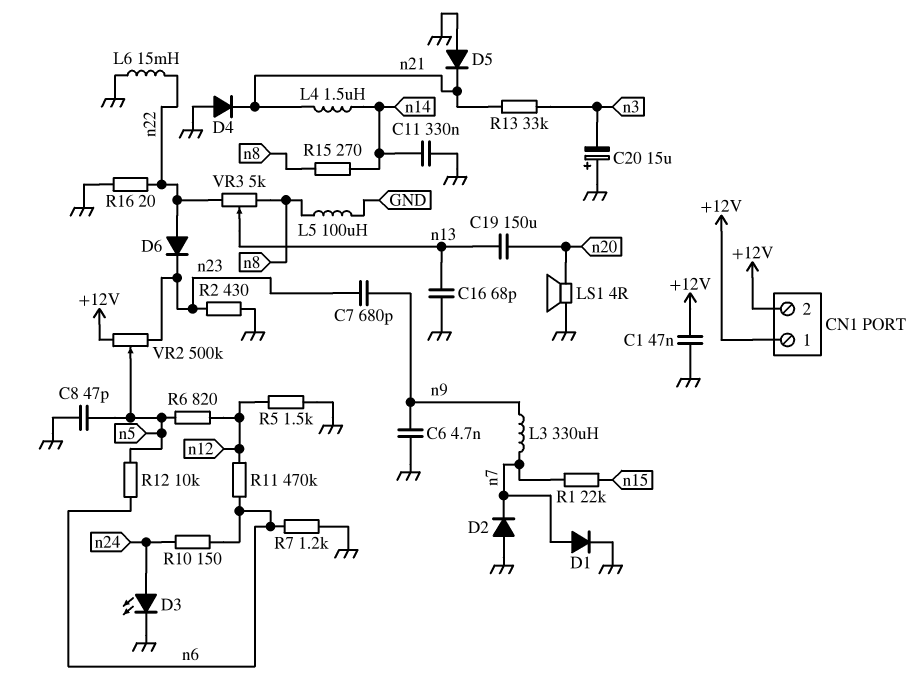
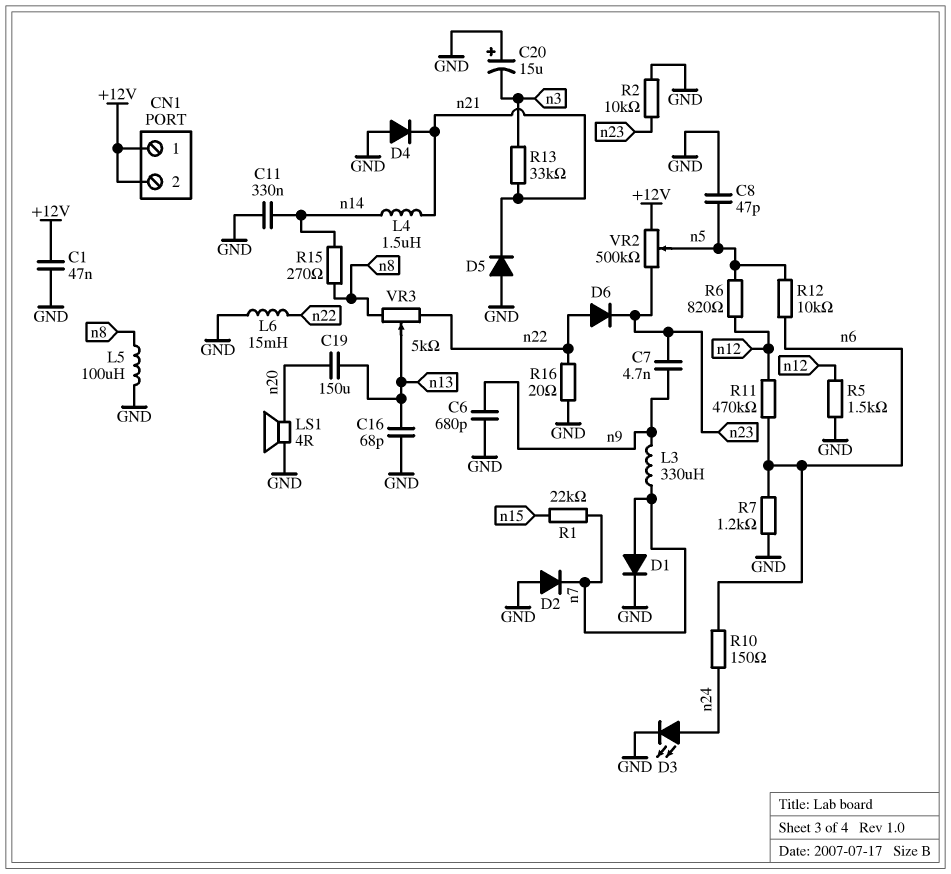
C6: 4.7nF (GND, n9) -> 680pF (GND, n9)
C7: 680pF (n9, n23) -> 4.7nF (n9, n23)
R2: 430 (GND, n23) -> 10k (GND, n23)

